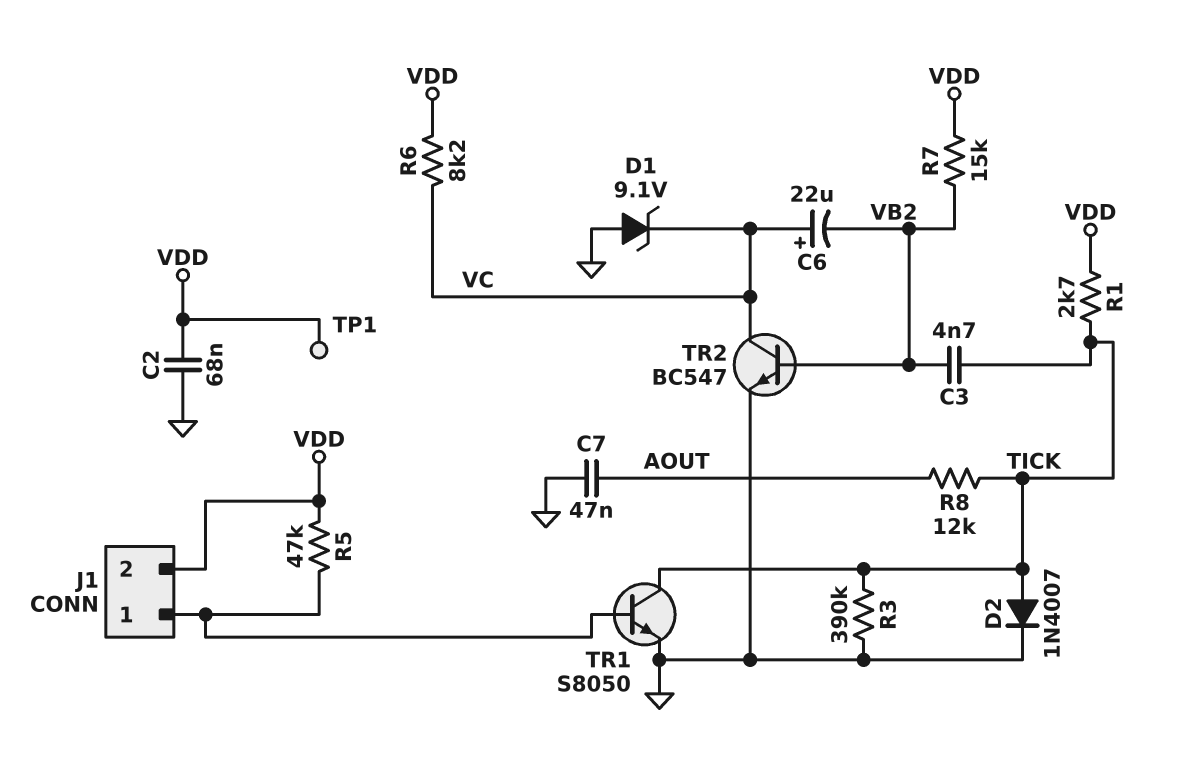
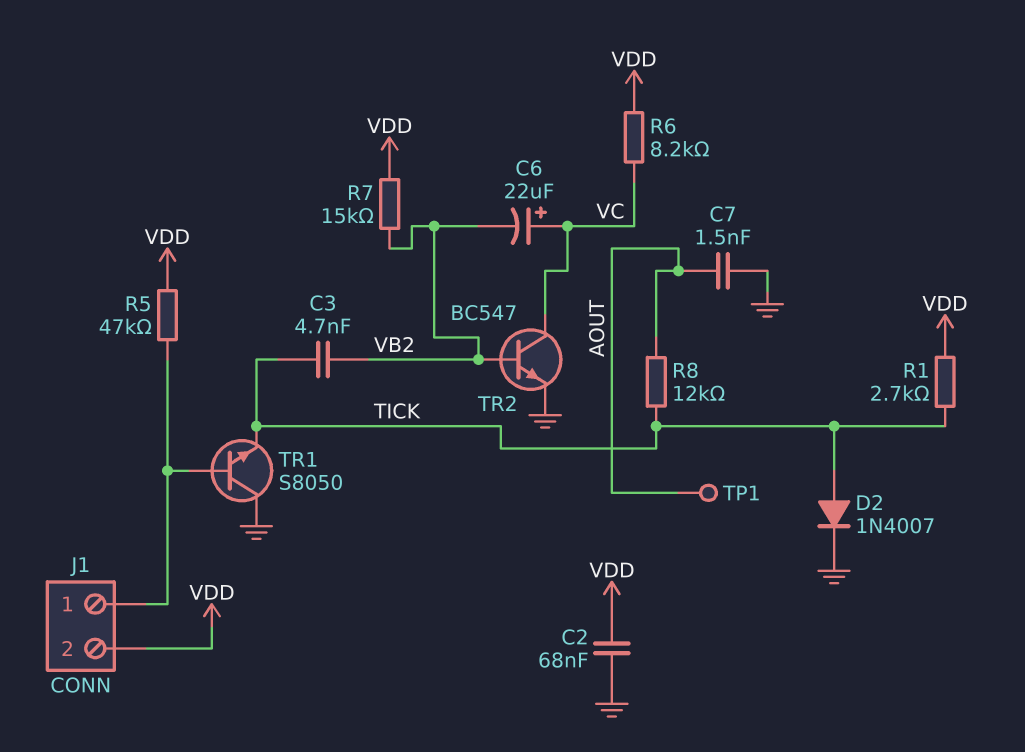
C7: 47nF (AOUT, GND) -> 1.5nF (AOUT, GND)
D1: zener 9.1V (A GND, K VC) -> none
R3: 390k (GND, TICK) -> none
TP1: test point (VDD) -> test point (AOUT)
TR1: NPN S8050 (B J1/1, C TICK, E GND) -> NPN S8050 (B J1/1, C GND, E TICK)

